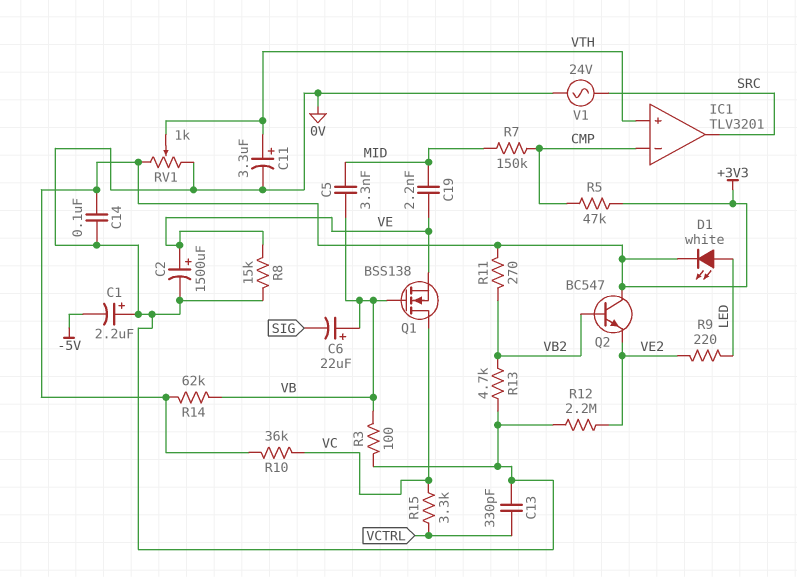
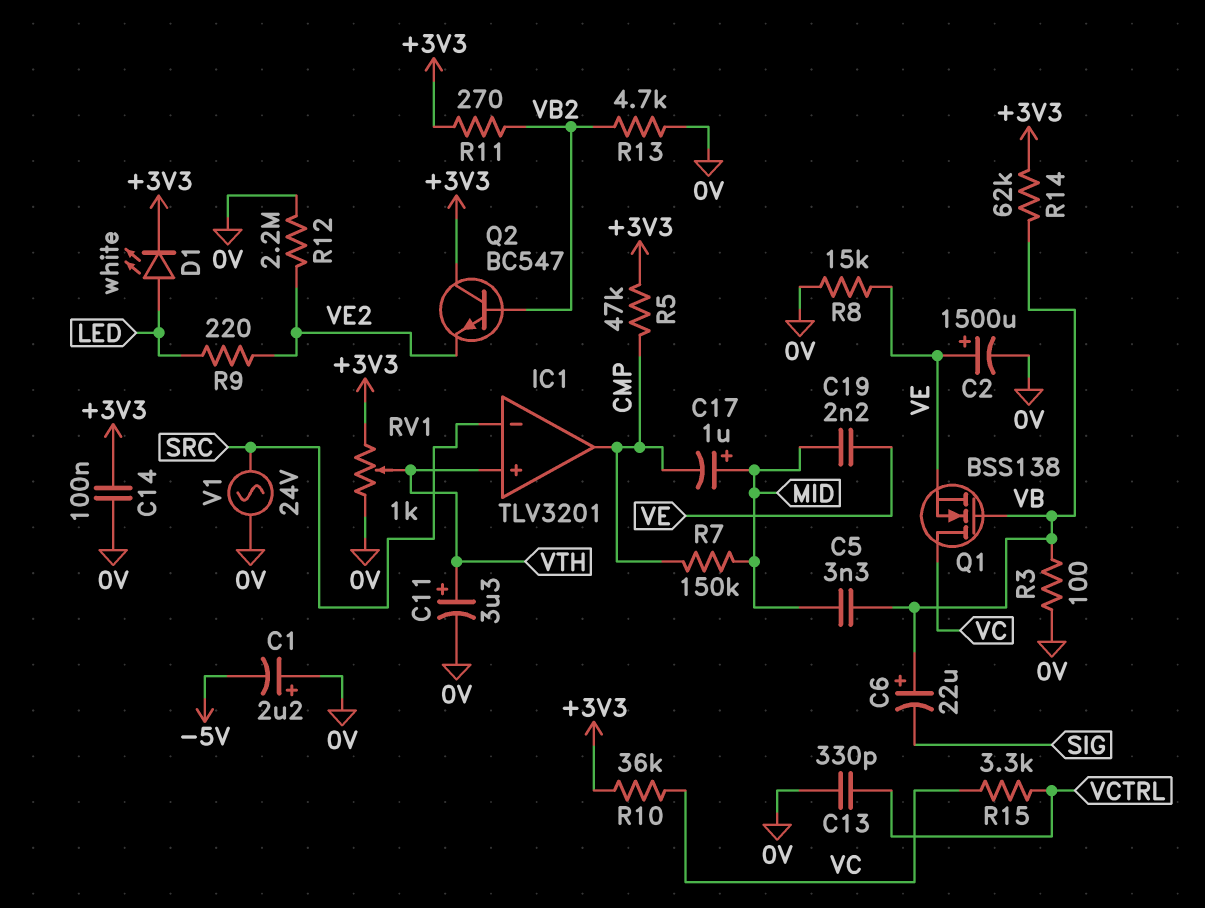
C17: none -> 1uF (plus MID, minus CMP)
IC1 pin in-: CMP -> SRC
IC1 pin out: SRC -> CMP

